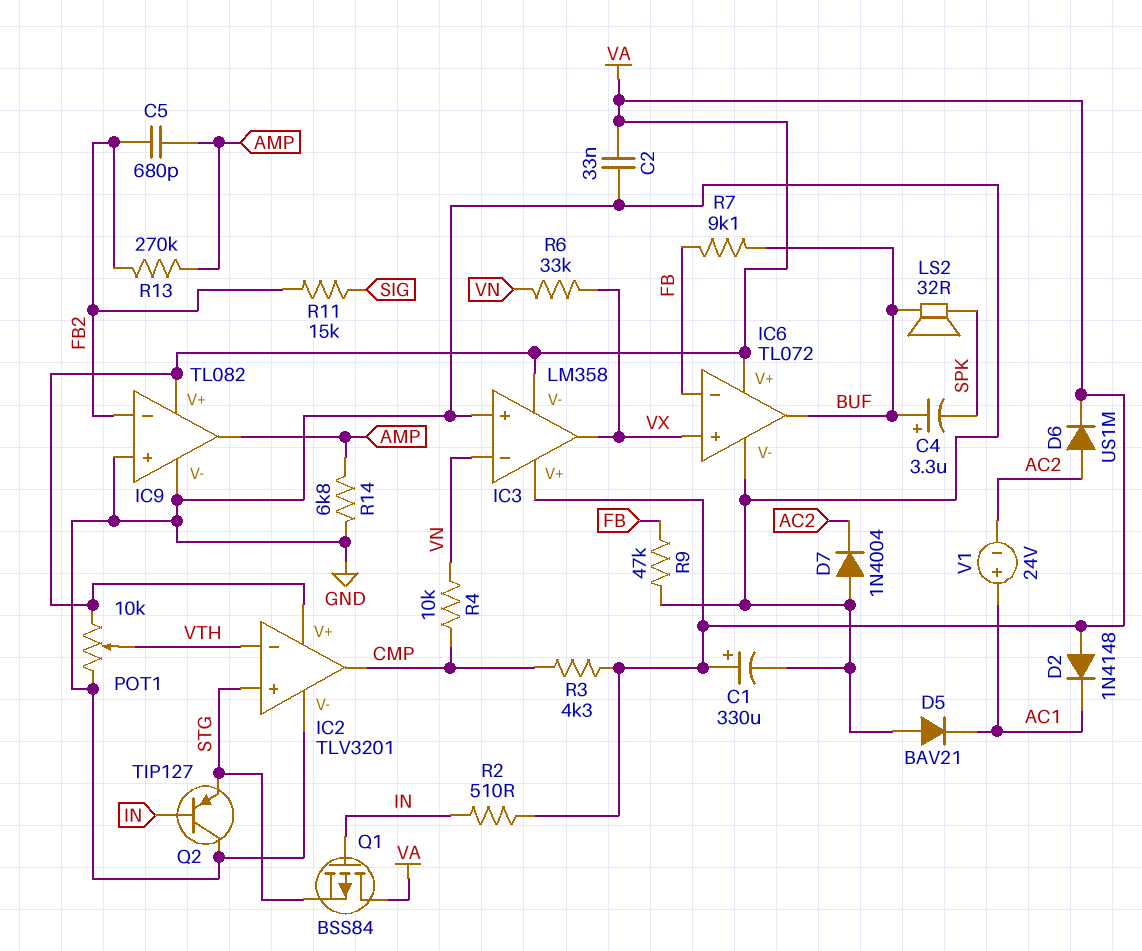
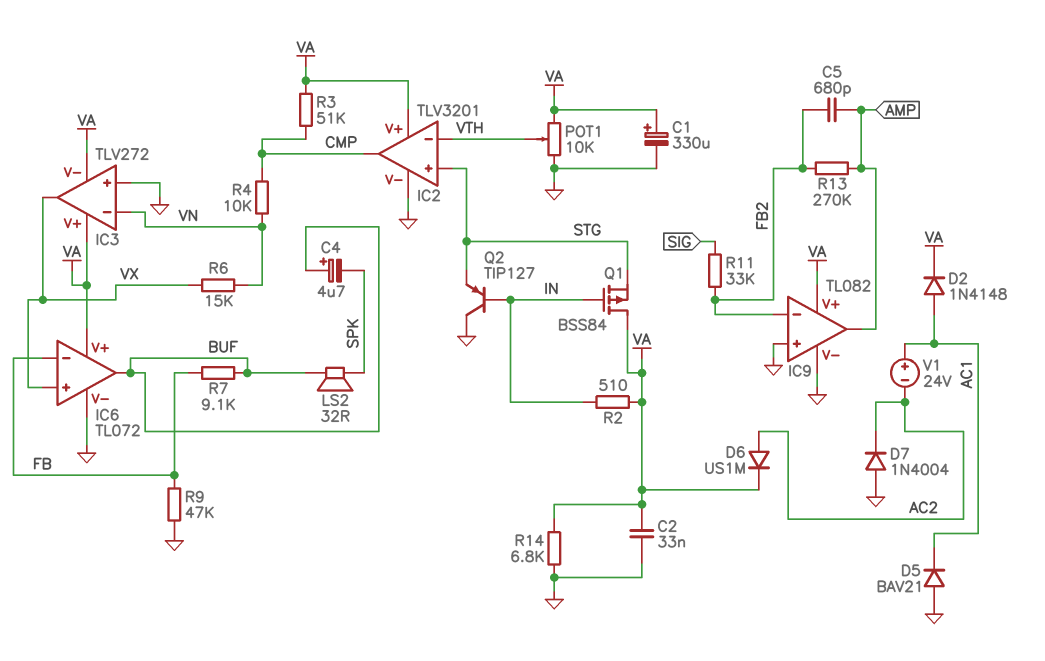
C4: 3.3uF (plus BUF, minus SPK) -> 4.7uF (plus BUF, minus SPK)
D2: diode 1N4148 (A VA, K AC1) -> diode 1N4148 (A AC1, K VA)
IC3: LM358 -> TLV272
R3: 4.3k (CMP, VA) -> 51k (CMP, VA)
R6: 33k (VN, VX) -> 15k (VN, VX)
R11: 15k (FB2, SIG) -> 33k (FB2, SIG)
R14: 6.8k (AMP, GND) -> 6.8k (GND, VA)

